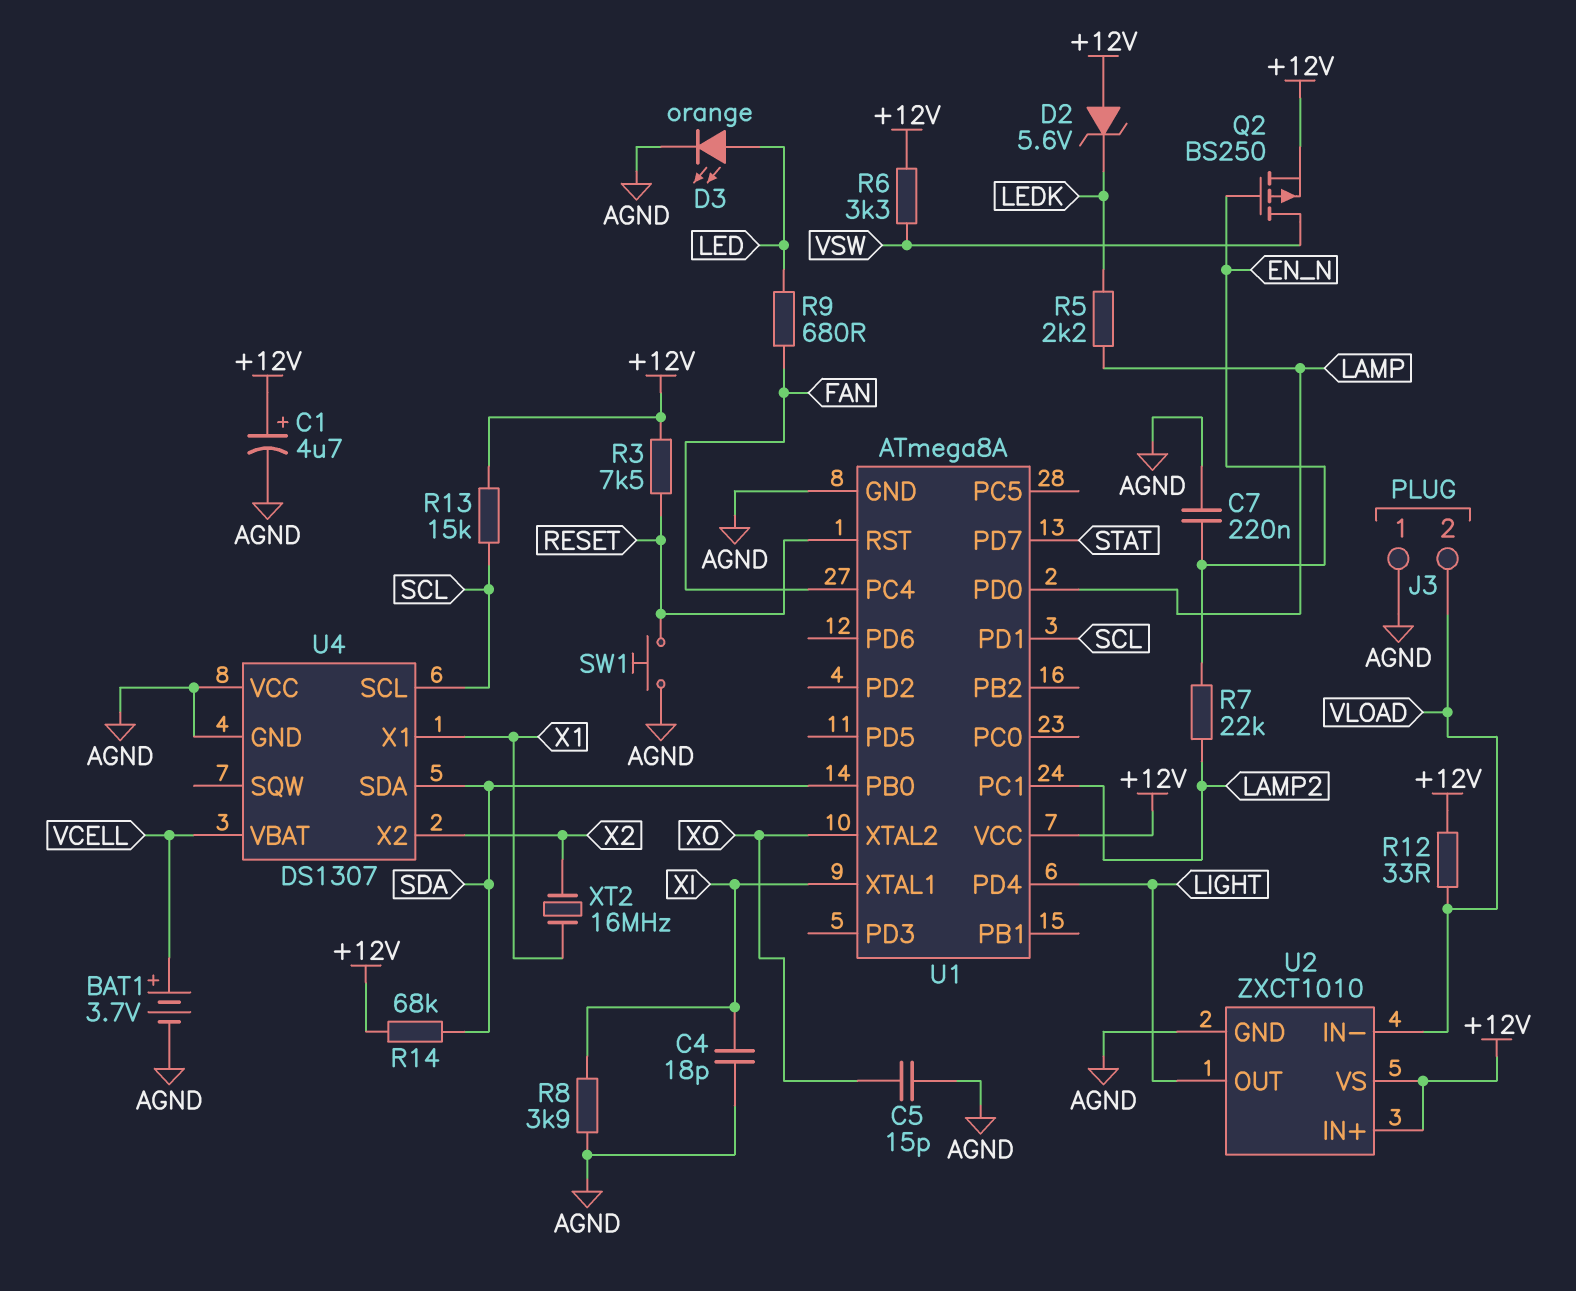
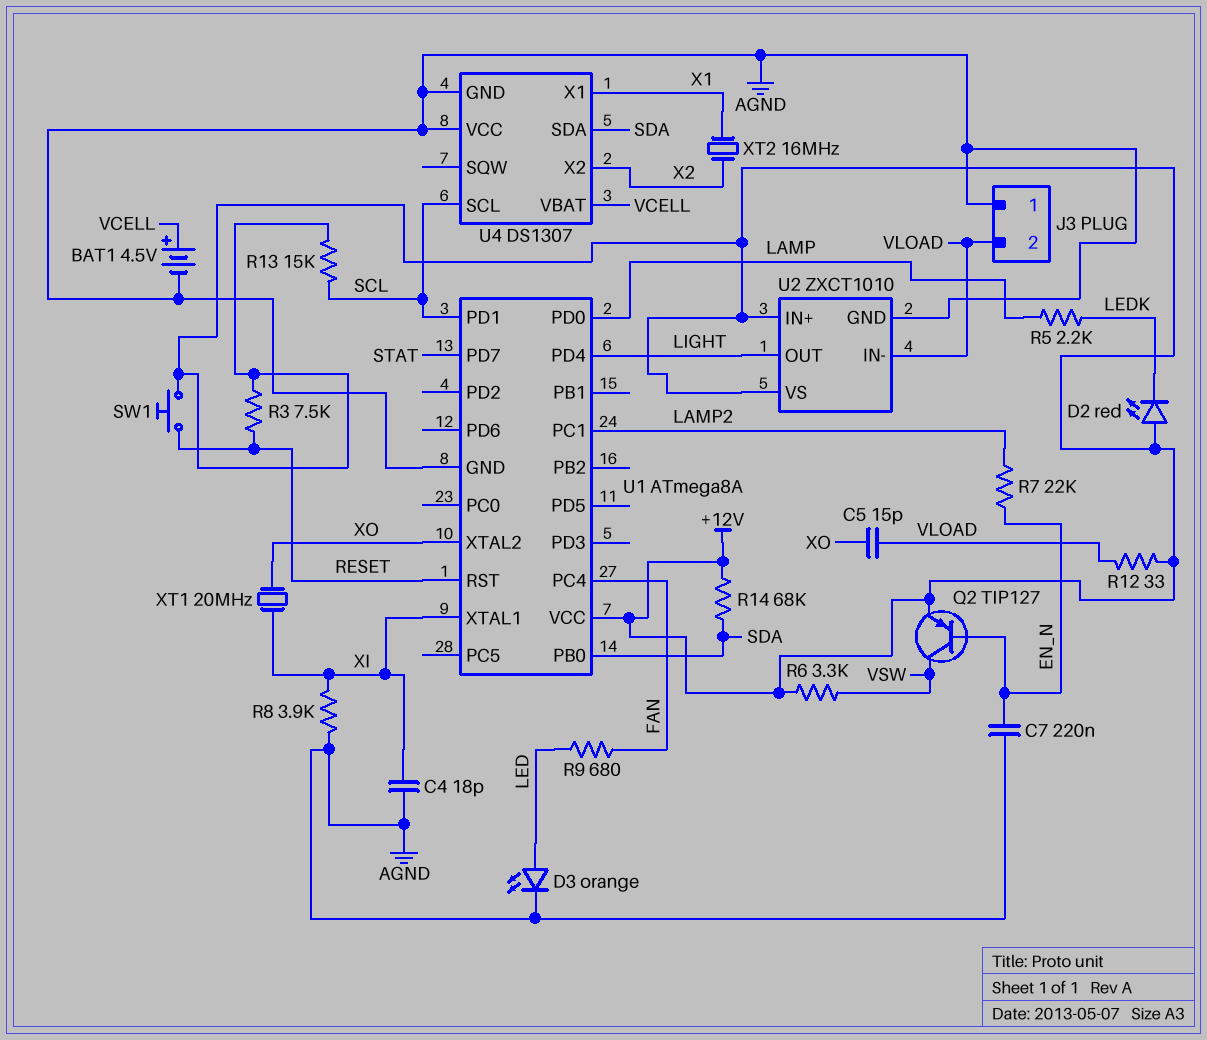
BAT1: 3.7V (plus VCELL, minus AGND) -> 4.5V (plus VCELL, minus AGND)
C1: 4.7uF (plus +12V, minus AGND) -> none
C5: 15pF (AGND, XO) -> 15pF (VLOAD, XO)
D2: zener 5.6V (A +12V, K LEDK) -> LED red (A +12V, K LEDK)
Q2: PMOS BS250 (G EN_N, D VSW, S +12V) -> PNP TIP127 (B EN_N, C VSW, E +12V)
SW1: button (AGND, RESET) -> button (+12V, RESET)
XT1: none -> 20MHz (XI, XO)

